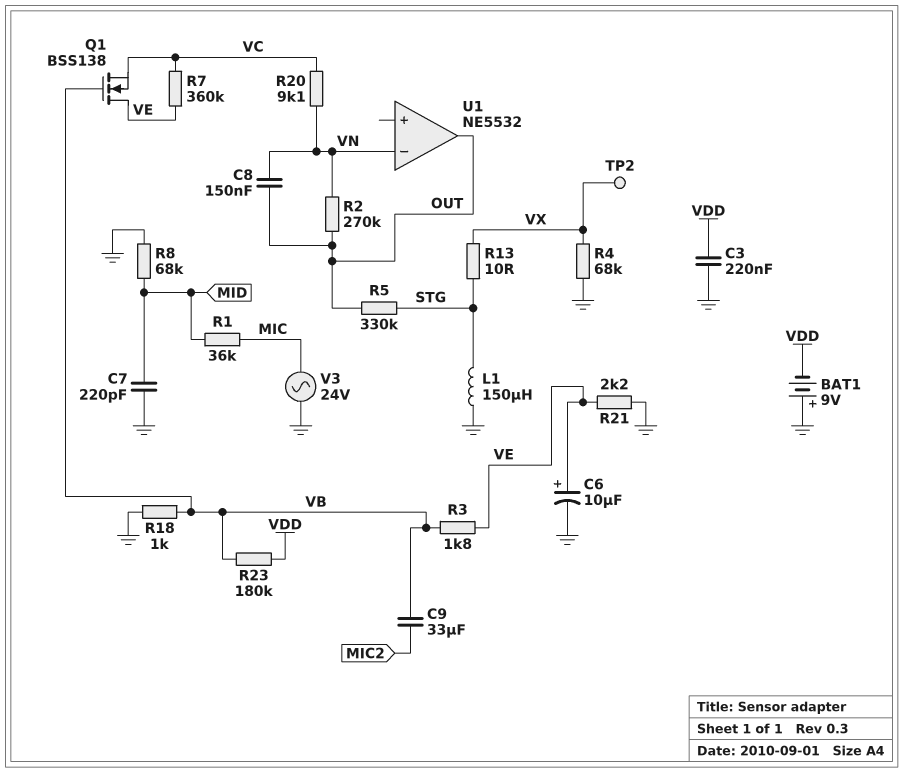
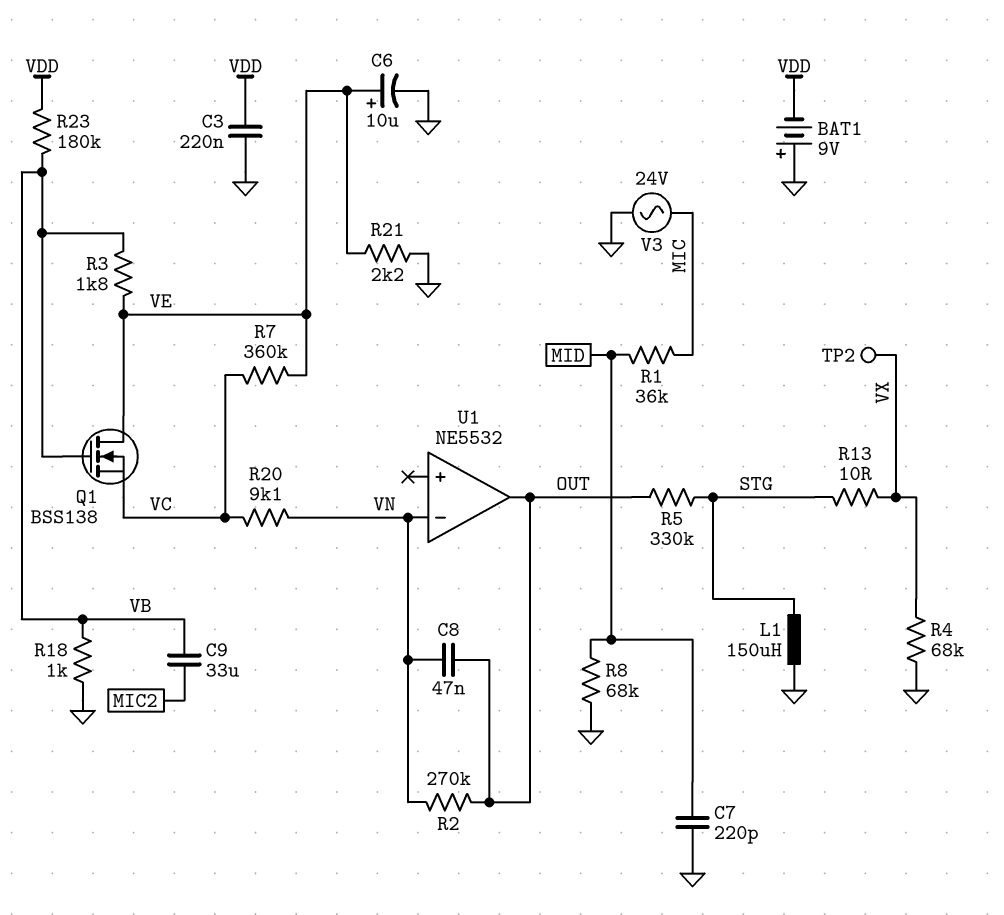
C8: 150nF (OUT, VN) -> 47nF (OUT, VN)

